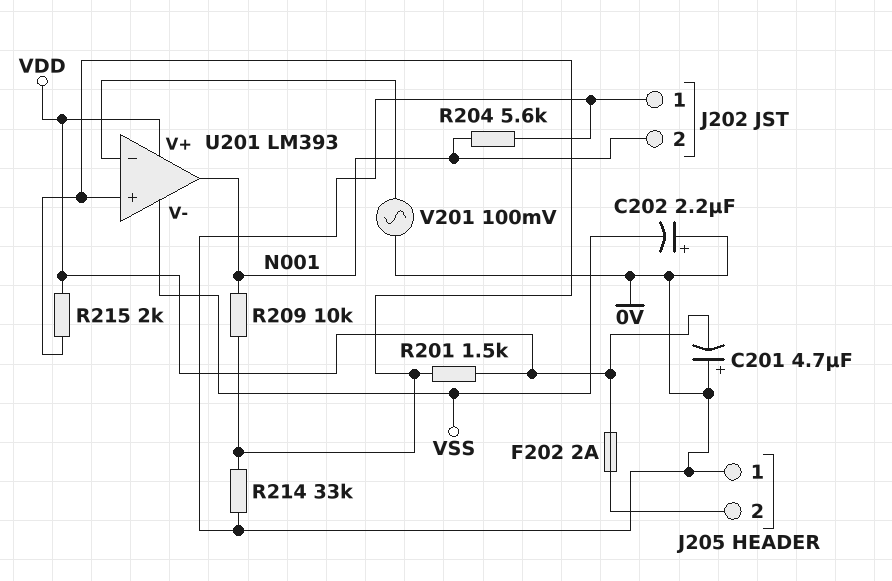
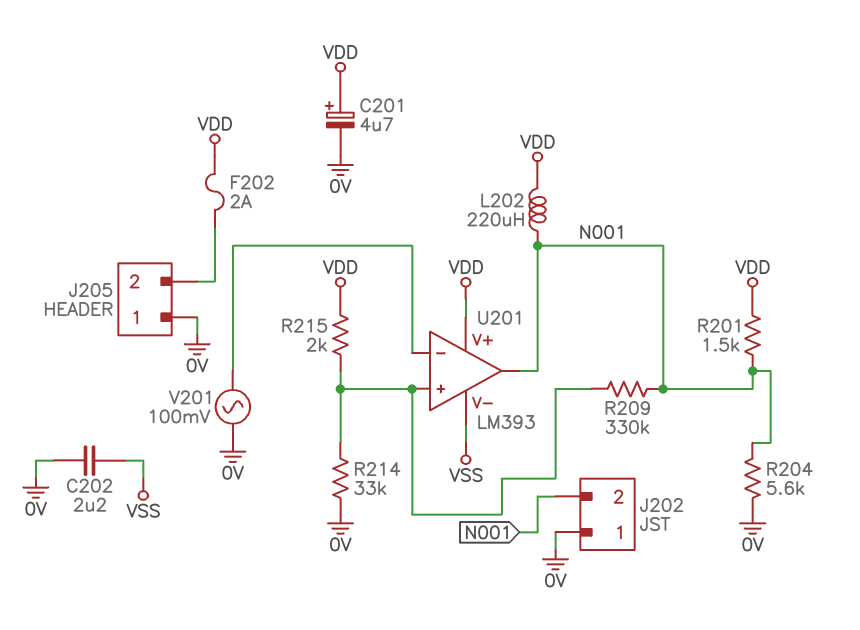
C201: 4.7uF (plus 0V, minus VDD) -> 4.7uF (plus VDD, minus 0V)
C202: 2.2uF (plus 0V, minus VSS) -> 2.2uF (0V, VSS)
L202: none -> 220uH (N001, VDD)
R201: 1.5k (U201/in+, VDD) -> 1.5k (N001, VDD)
R209: 10k (N001, U201/in+) -> 330k (N001, U201/in+)

